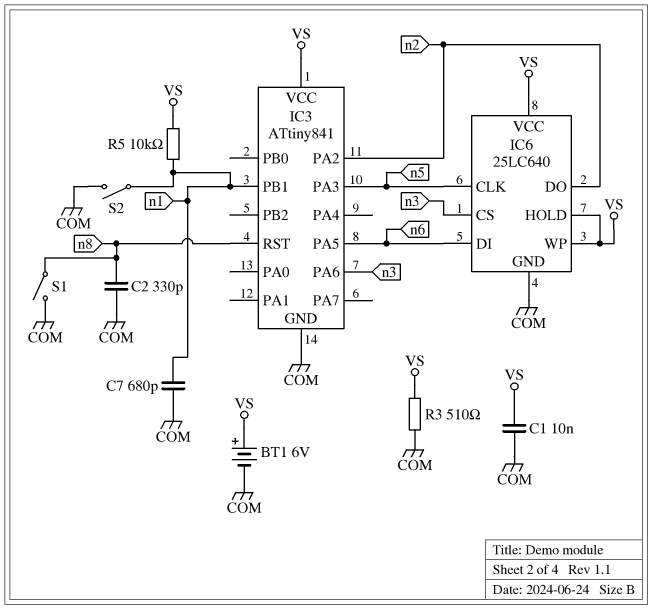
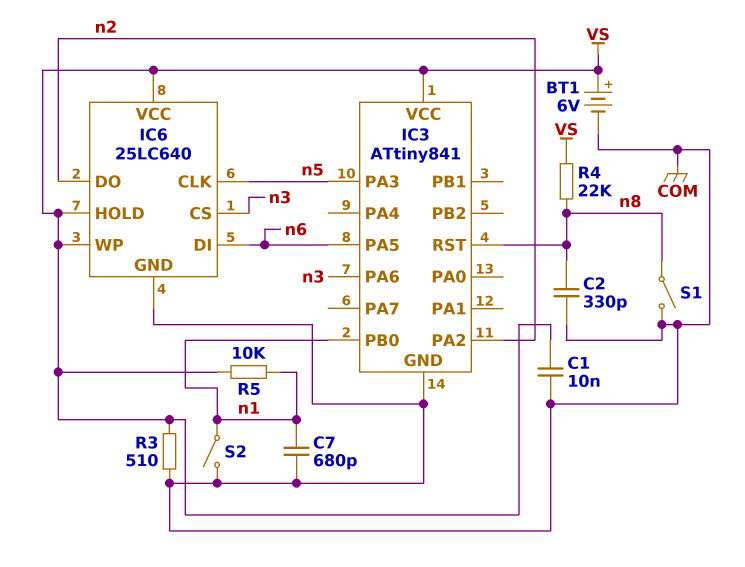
IC3 pin PB0: none -> n1
IC3 pin PB1: n1 -> none
R4: none -> 22k (VS, n8)

